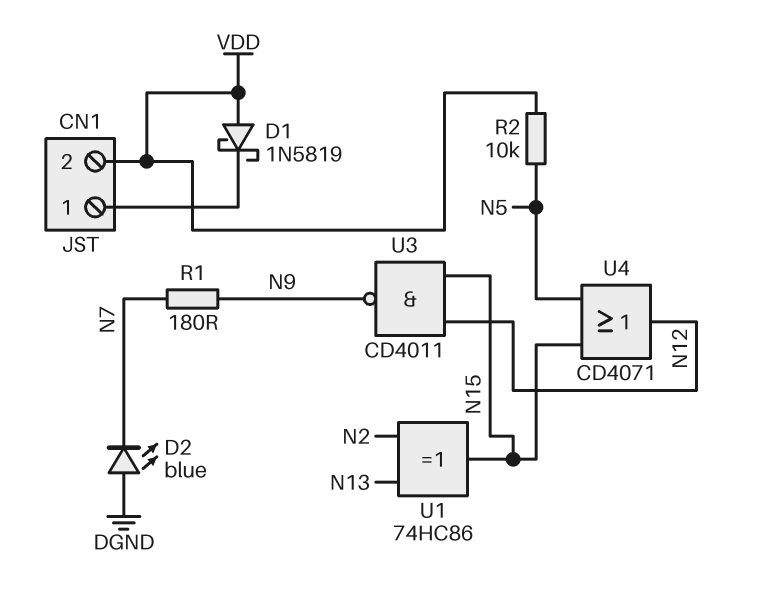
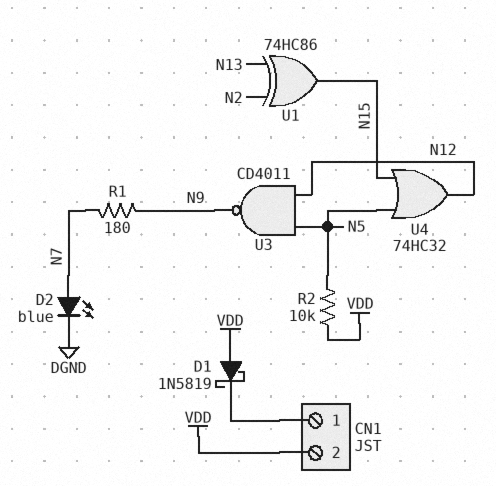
D2: LED blue (A DGND, K N7) -> LED blue (A N7, K DGND)
U3: NAND CD4011 (in N12, in N15, out N9) -> NAND CD4011 (in N5, in N12, out N9)
U4: OR CD4071 (in N5, in N15, out N12) -> OR 74HC32 (in N5, in N15, out N12)

